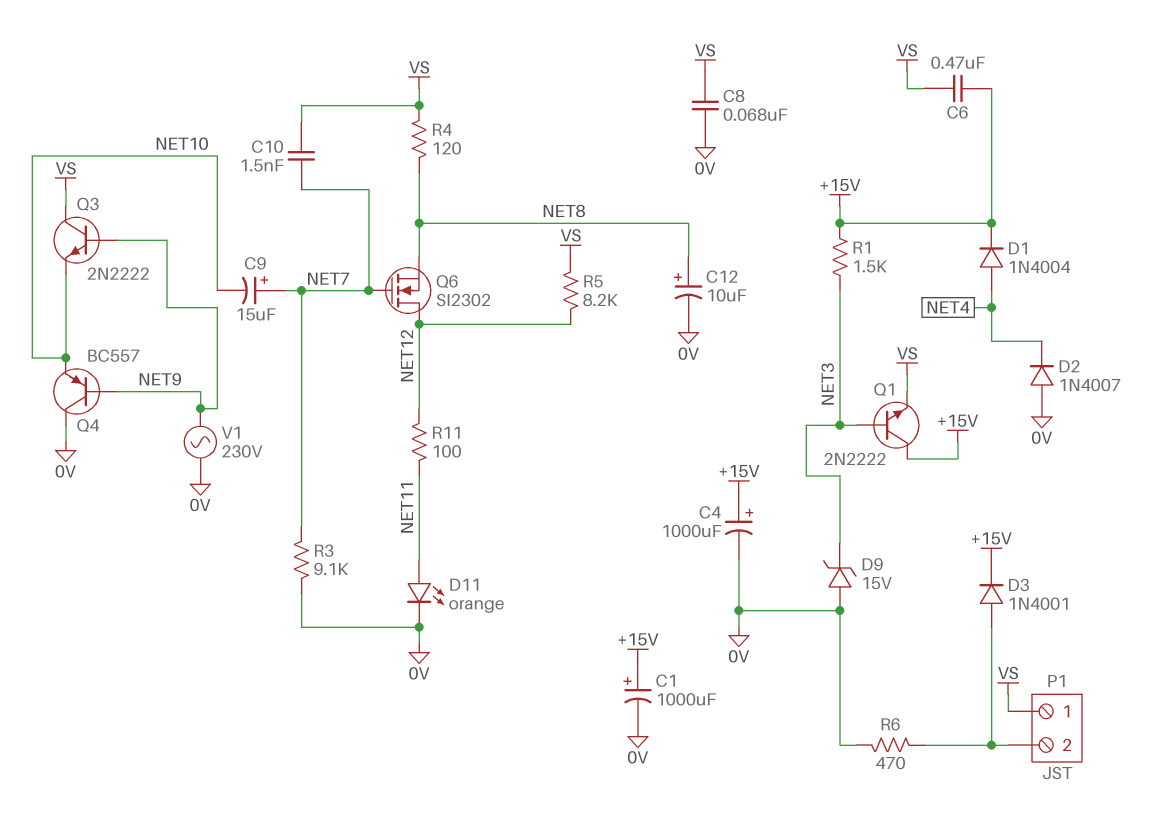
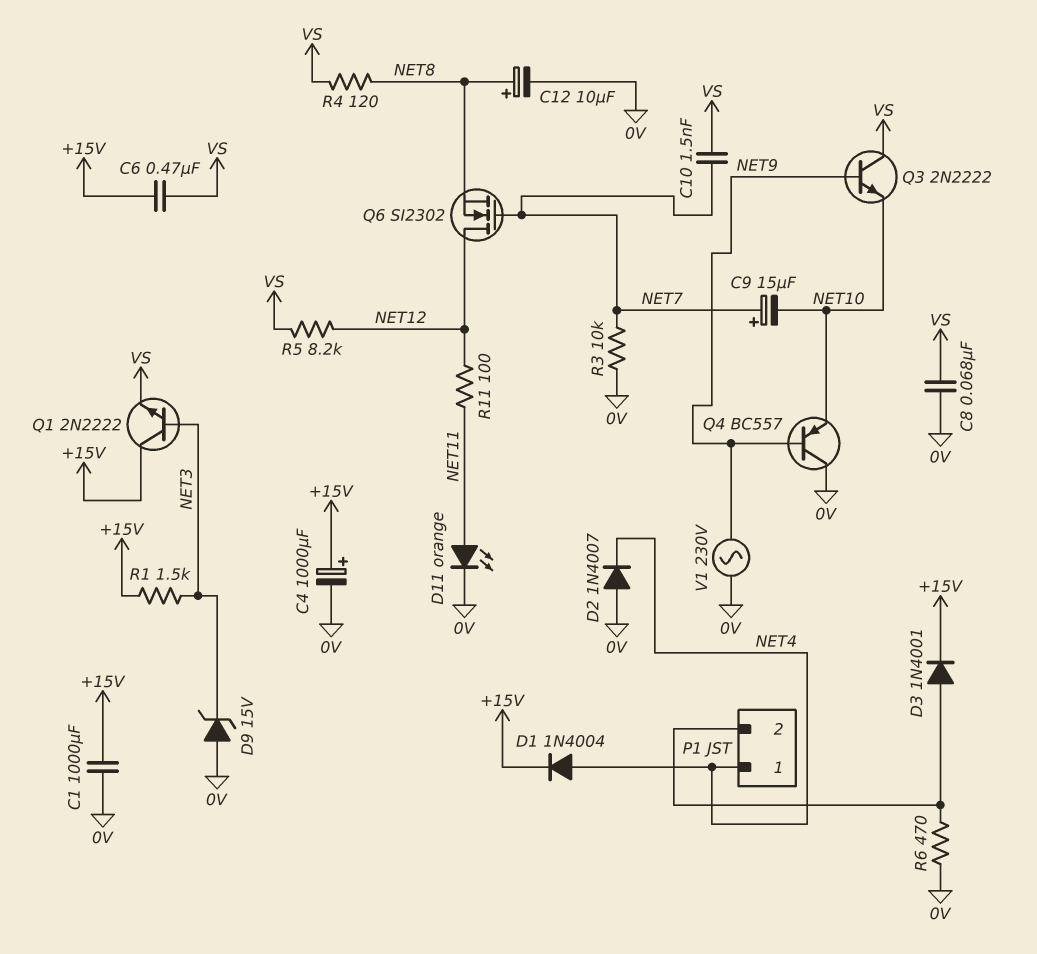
C1: 1000uF (plus +15V, minus 0V) -> 1000uF (+15V, 0V)
P1 pin 1: VS -> NET4
R3: 9.1k (0V, NET7) -> 10k (0V, NET7)

